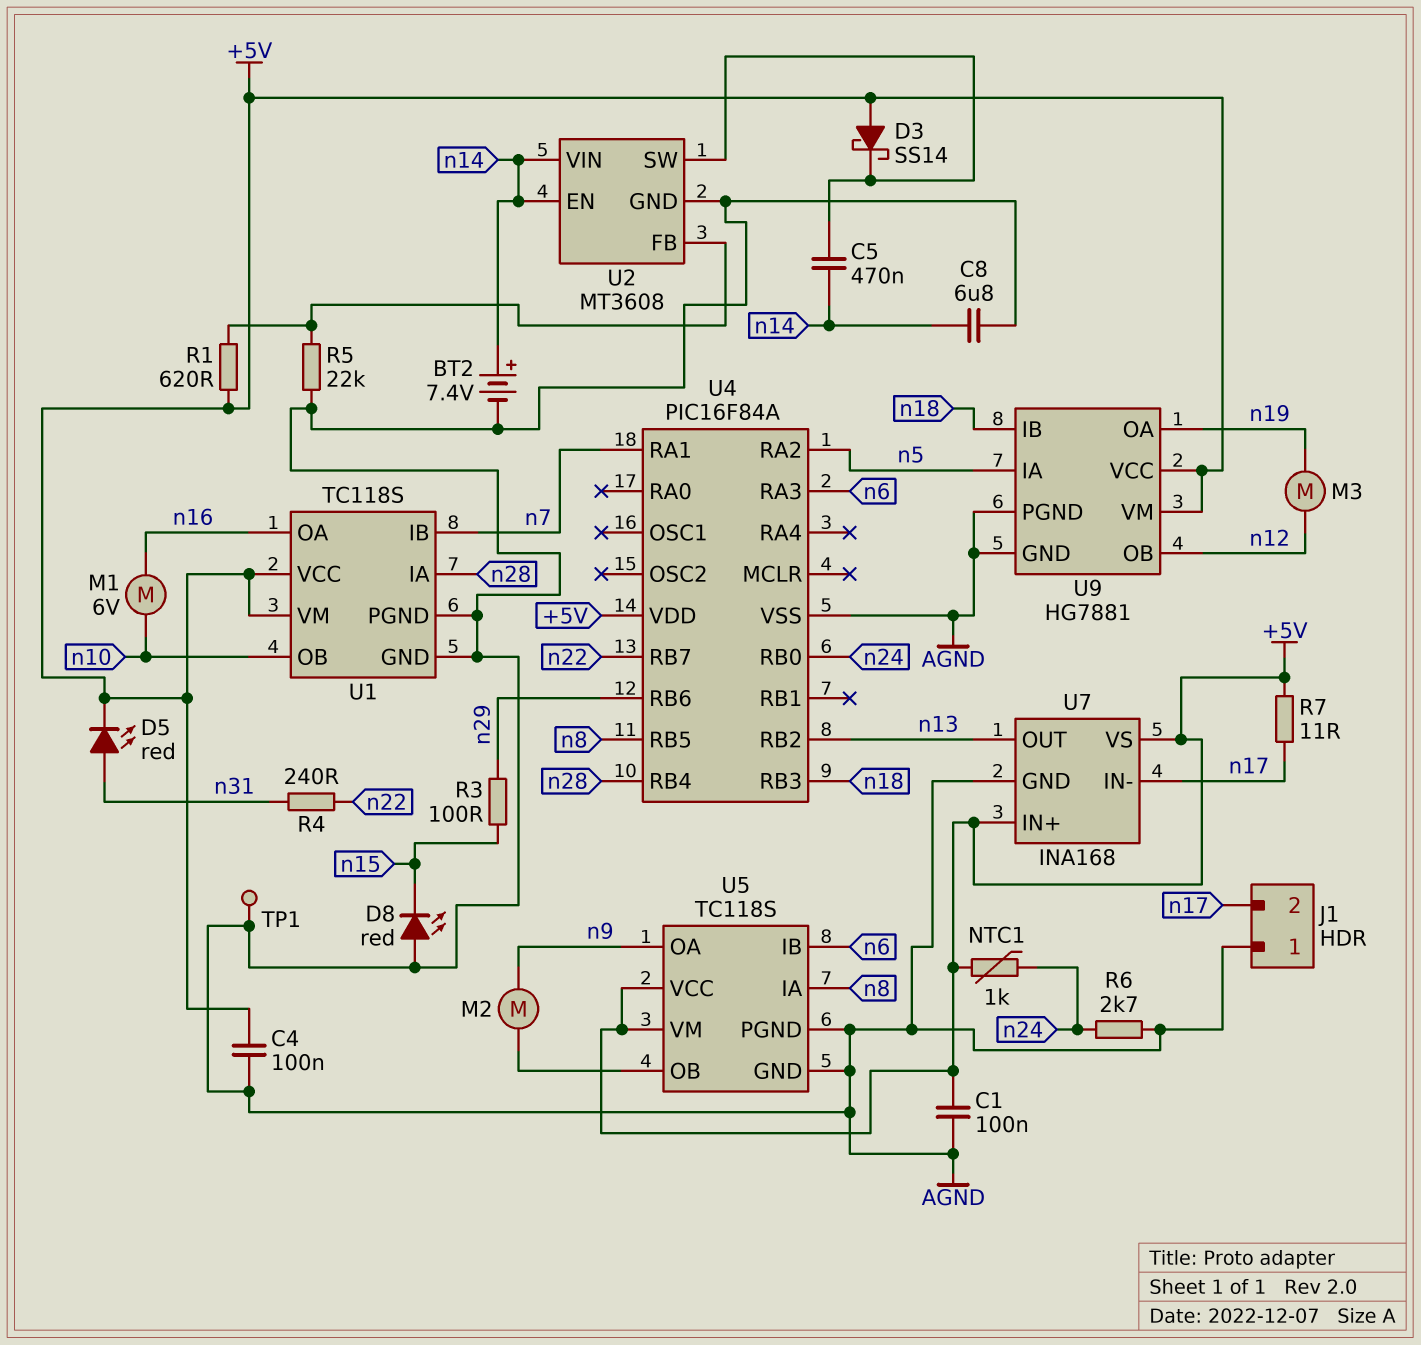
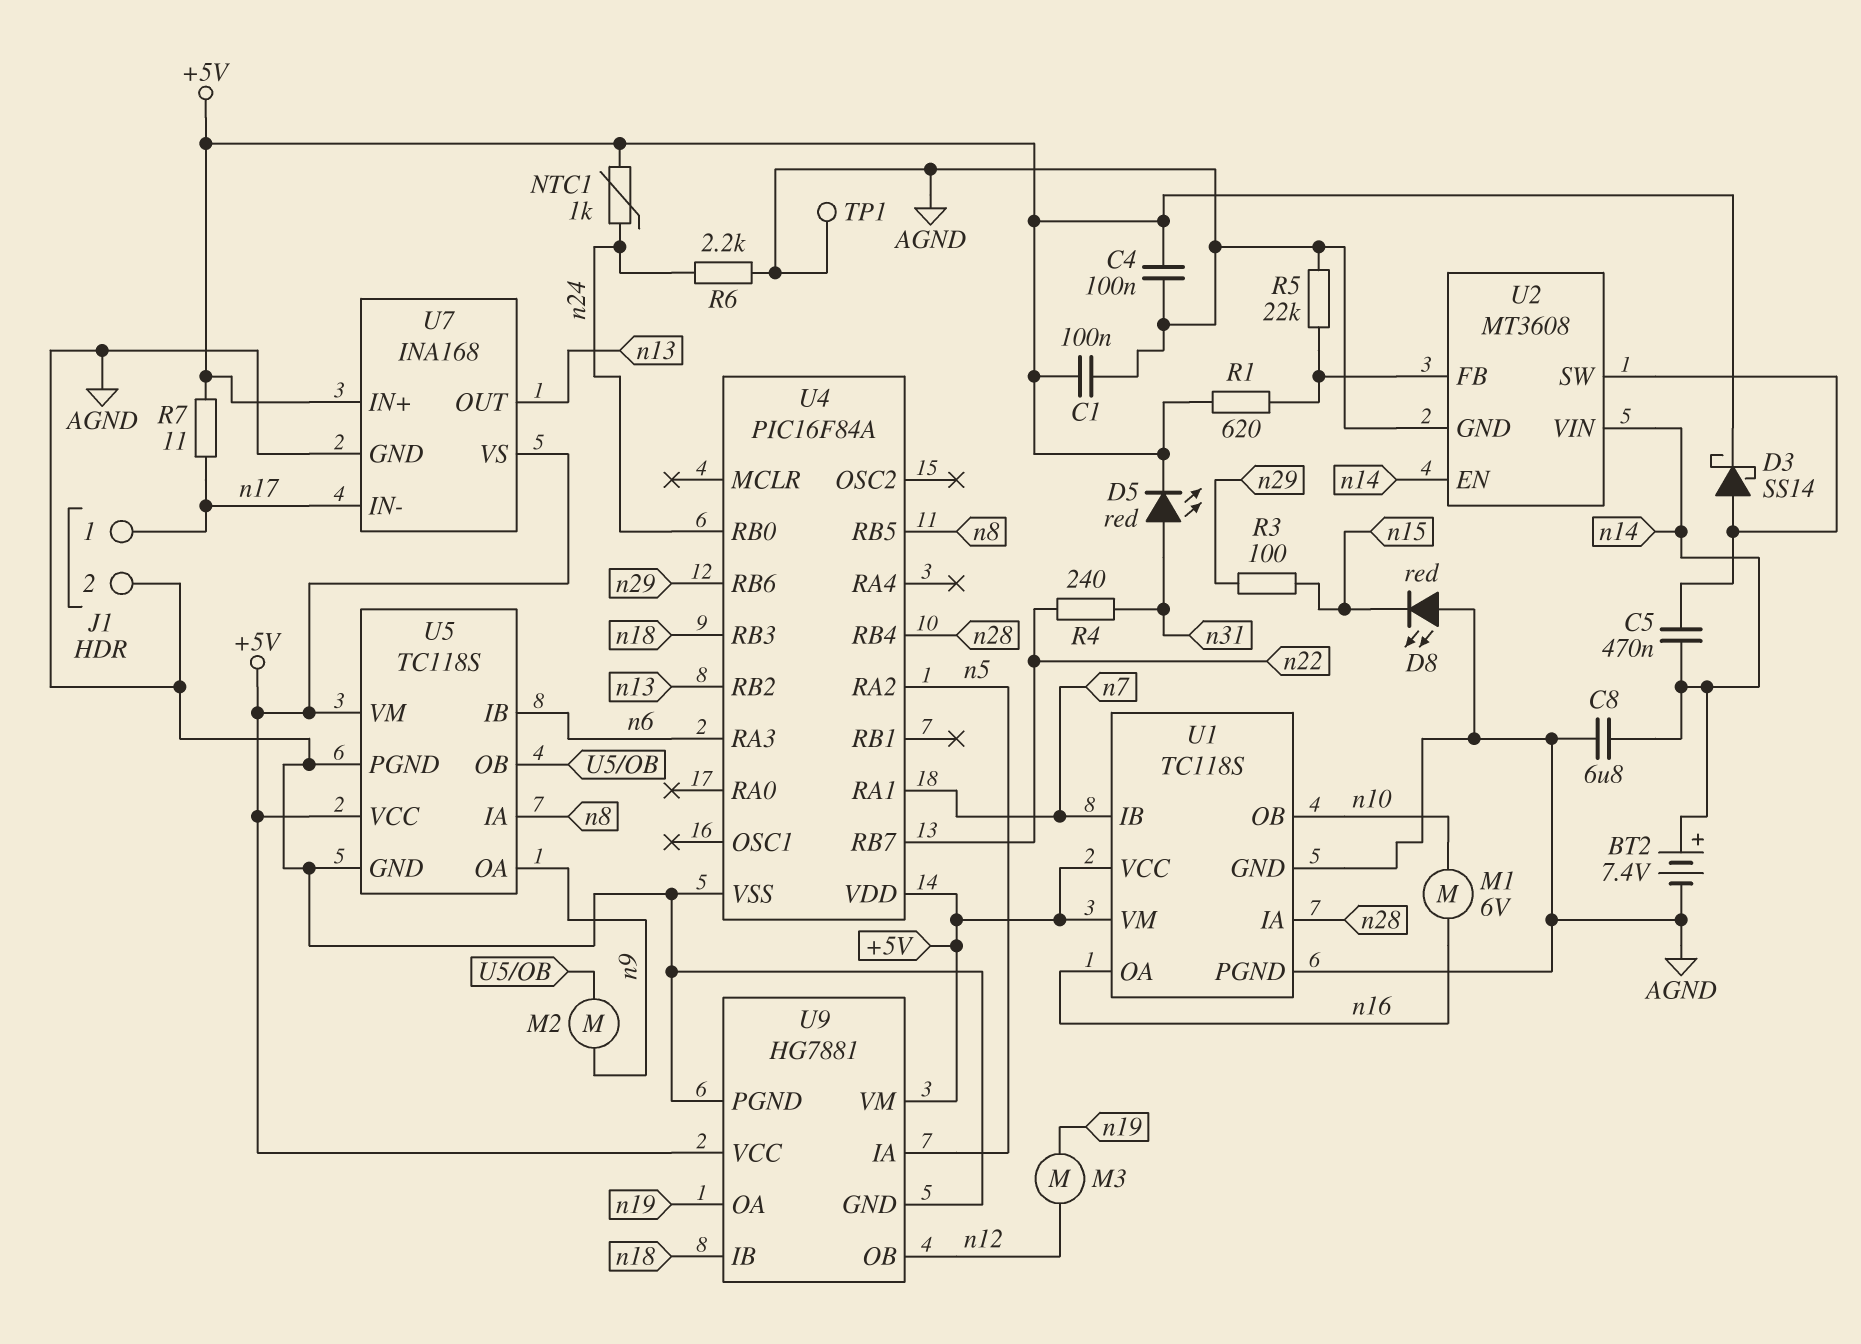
D3: schottky SS14 (A +5V, K U2/SW) -> schottky SS14 (A U2/SW, K +5V)
J1 pin 1: AGND -> n17
J1 pin 2: n17 -> AGND
R6: 2.7k (AGND, n24) -> 2.2k (AGND, n24)

